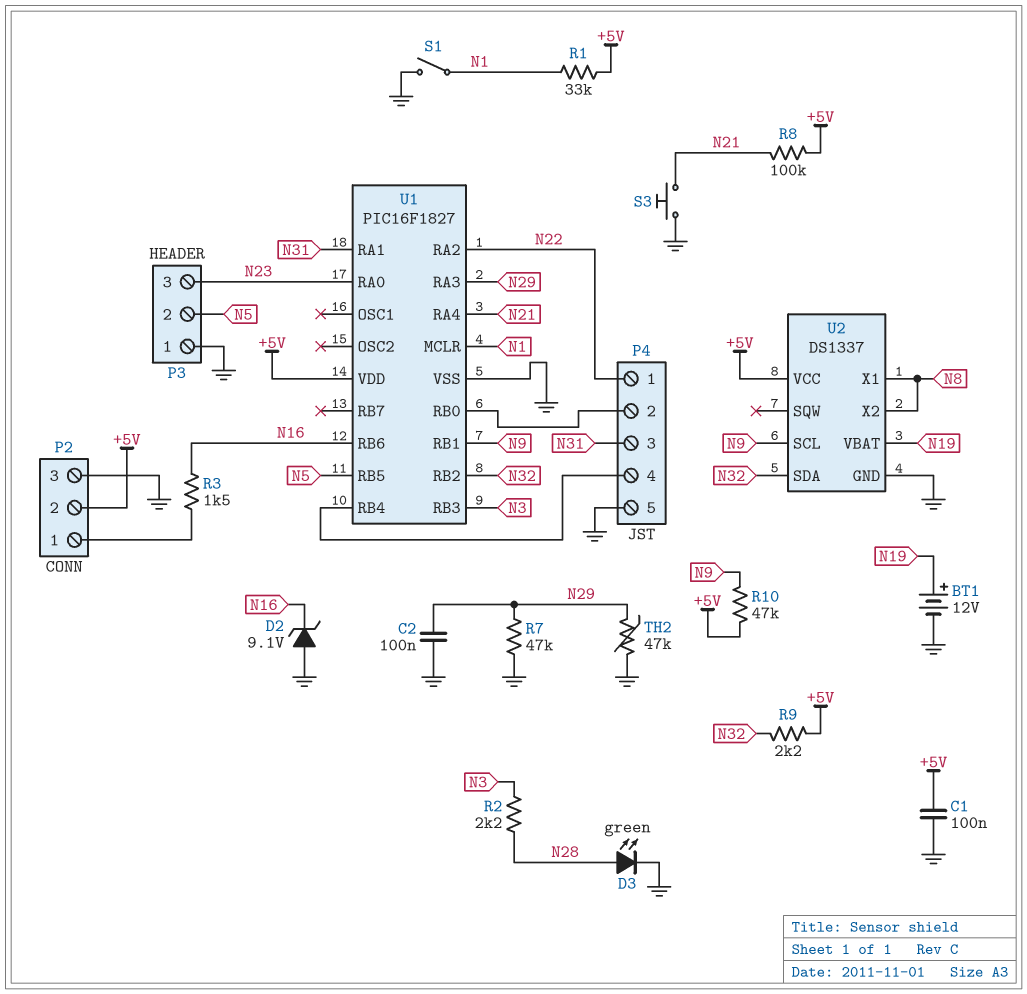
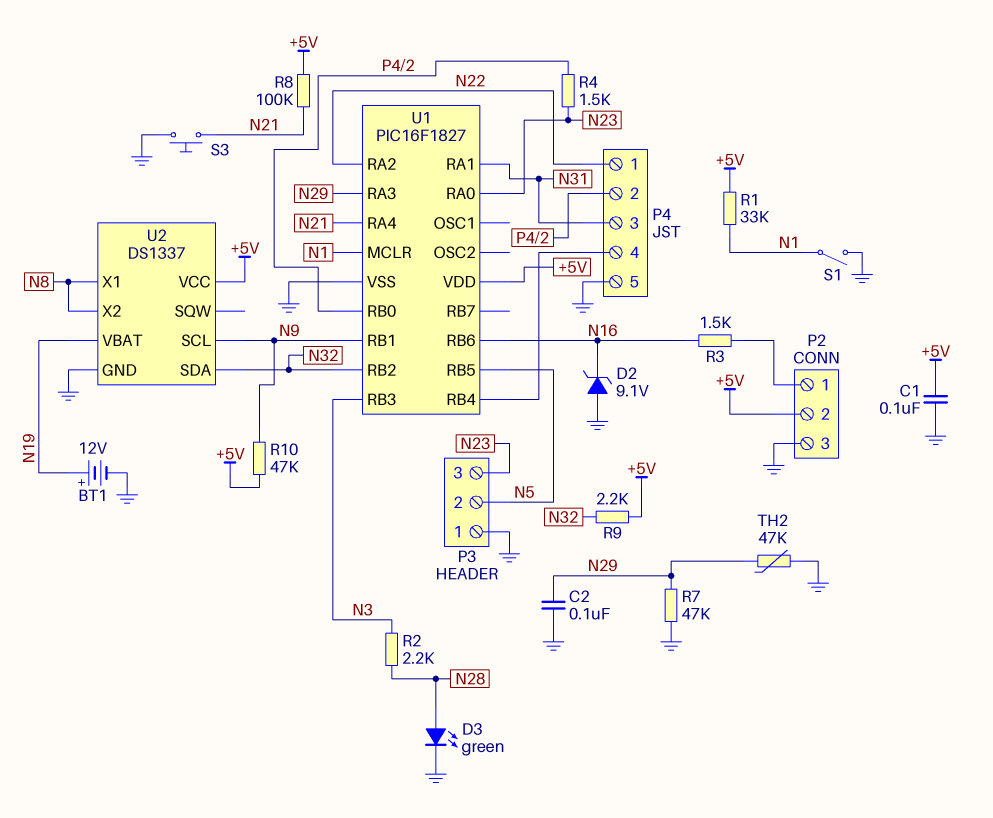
R4: none -> 1.5k (N23, P4/2)

